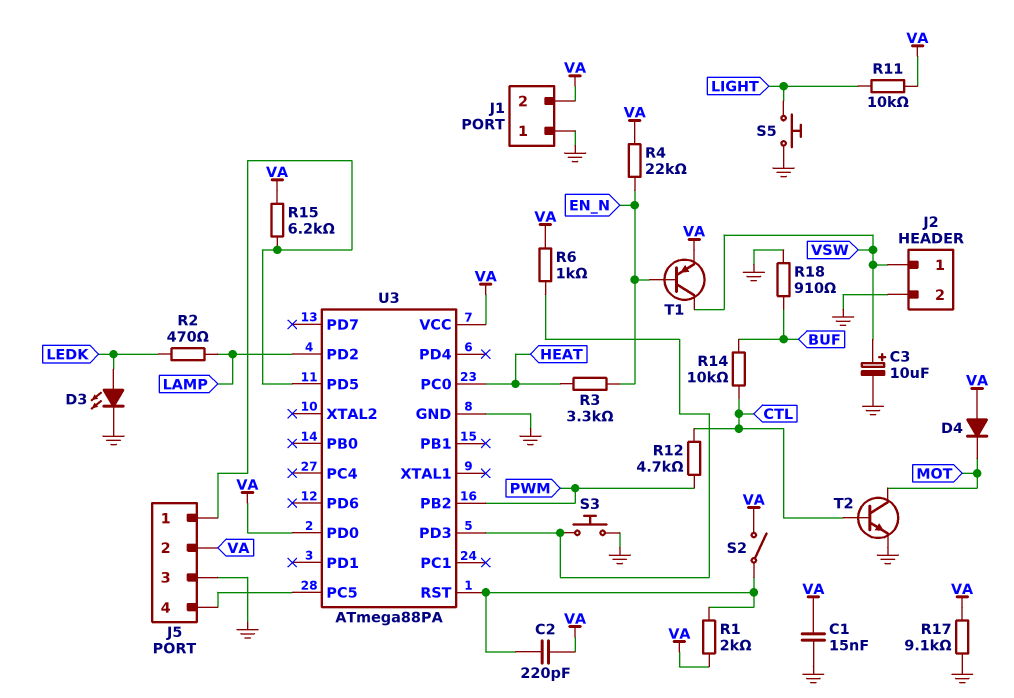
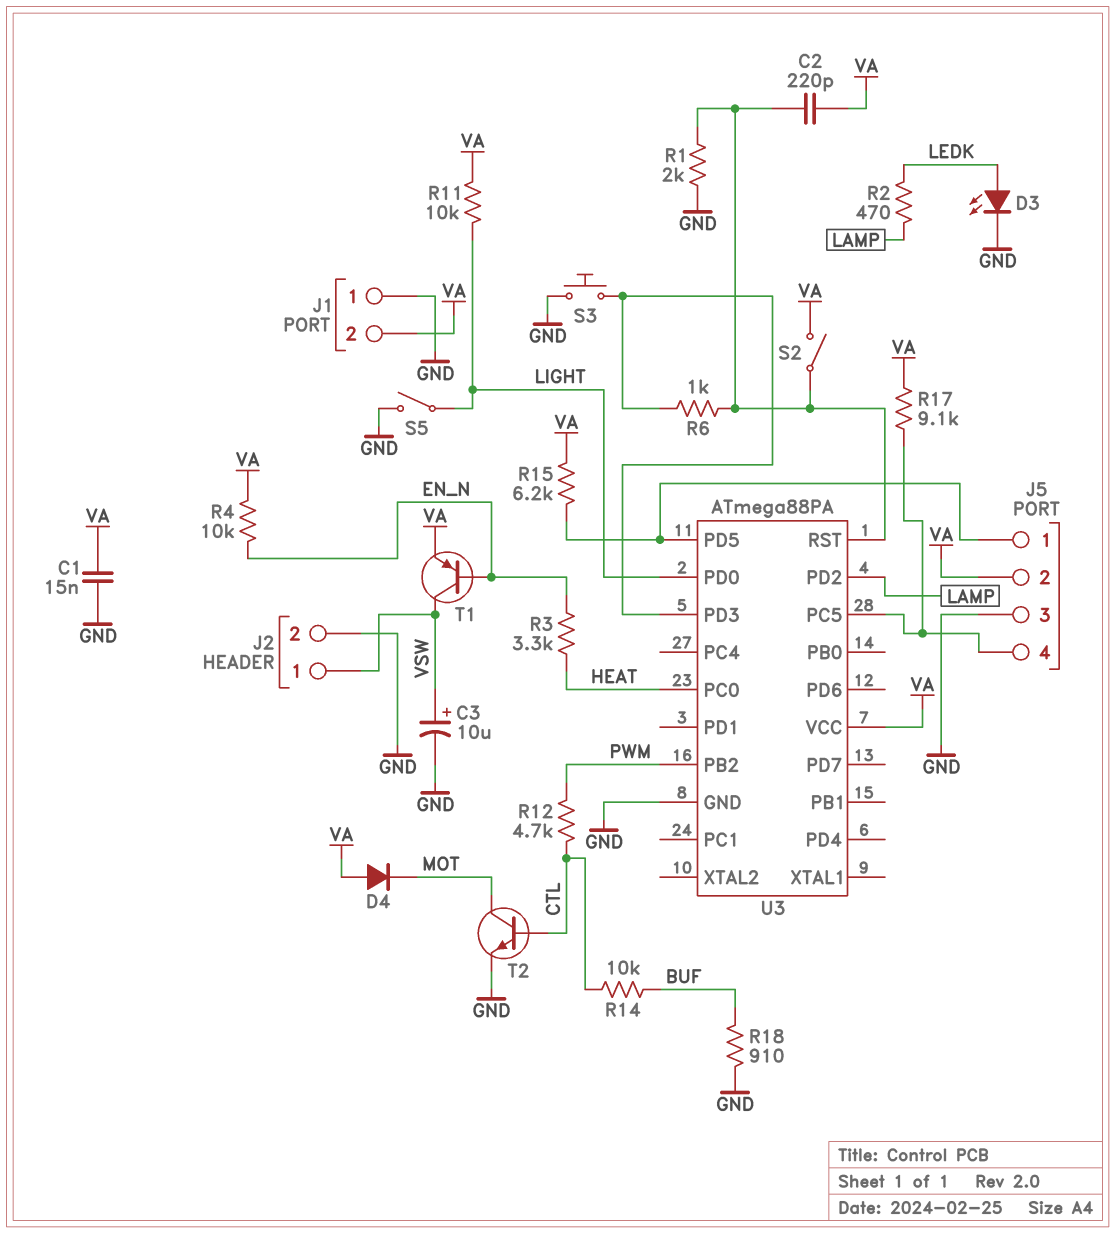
R1: 2k (U3/RST, VA) -> 2k (GND, U3/RST)
R4: 22k (EN_N, VA) -> 10k (EN_N, VA)
R6: 1k (U3/PD3, VA) -> 1k (U3/PD3, U3/RST)
R17: 9.1k (GND, VA) -> 9.1k (J5/4, VA)
S5: button (GND, LIGHT) -> switch (GND, LIGHT)
U3 pin PD0: VA -> LIGHT

